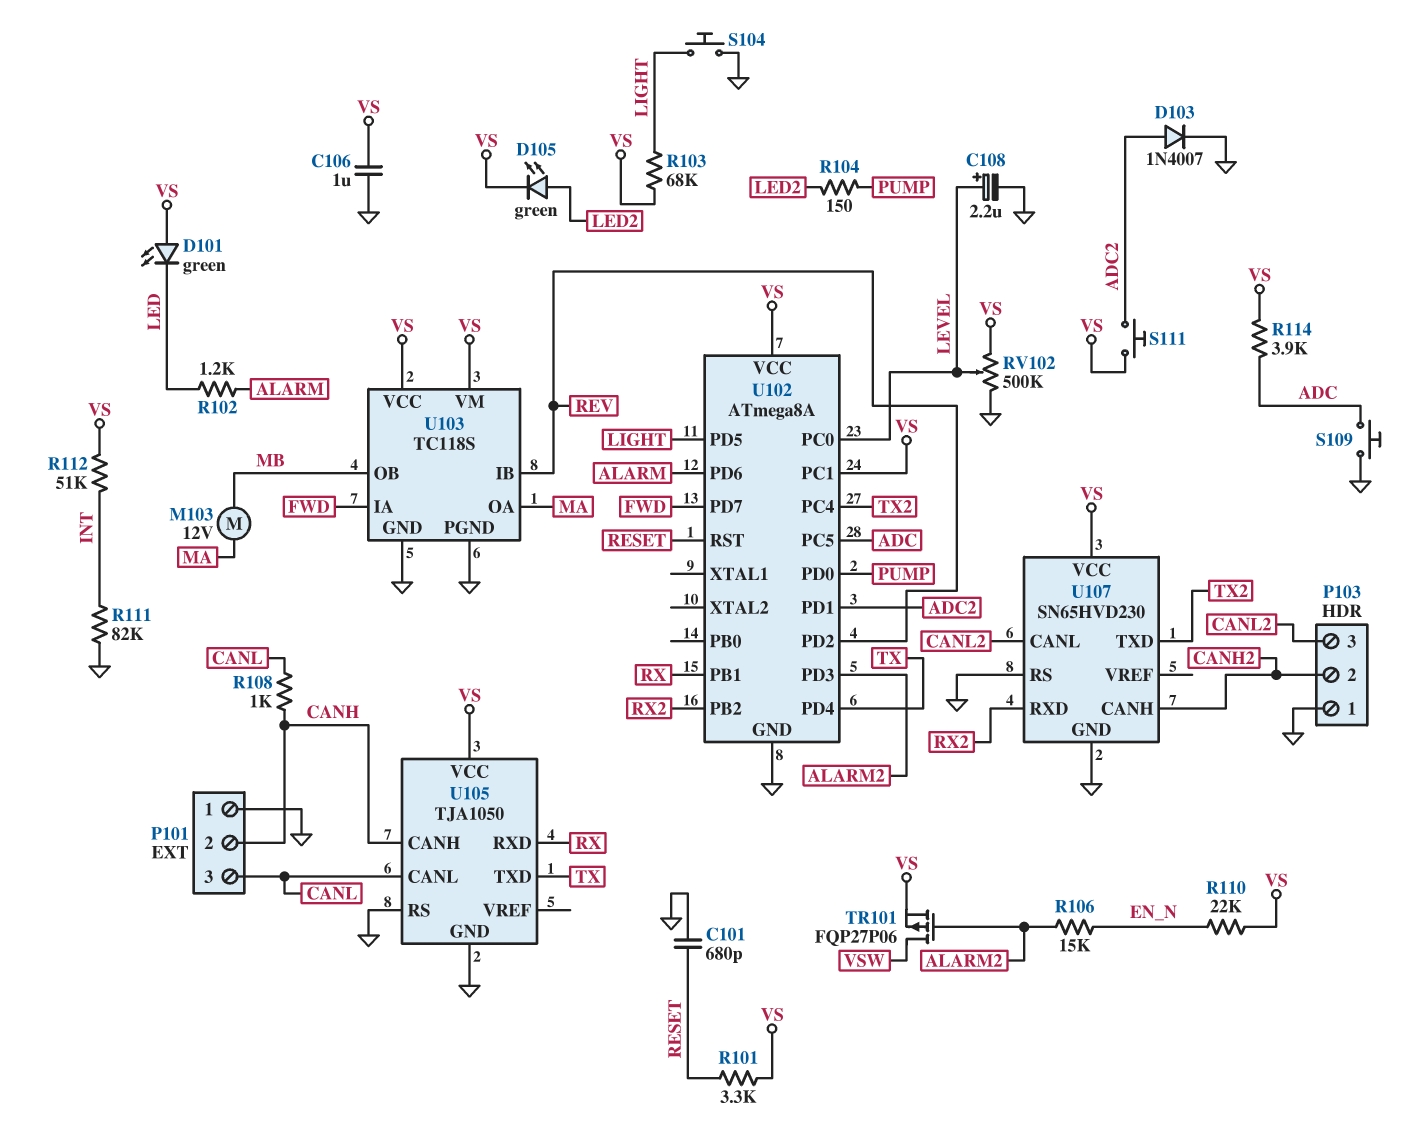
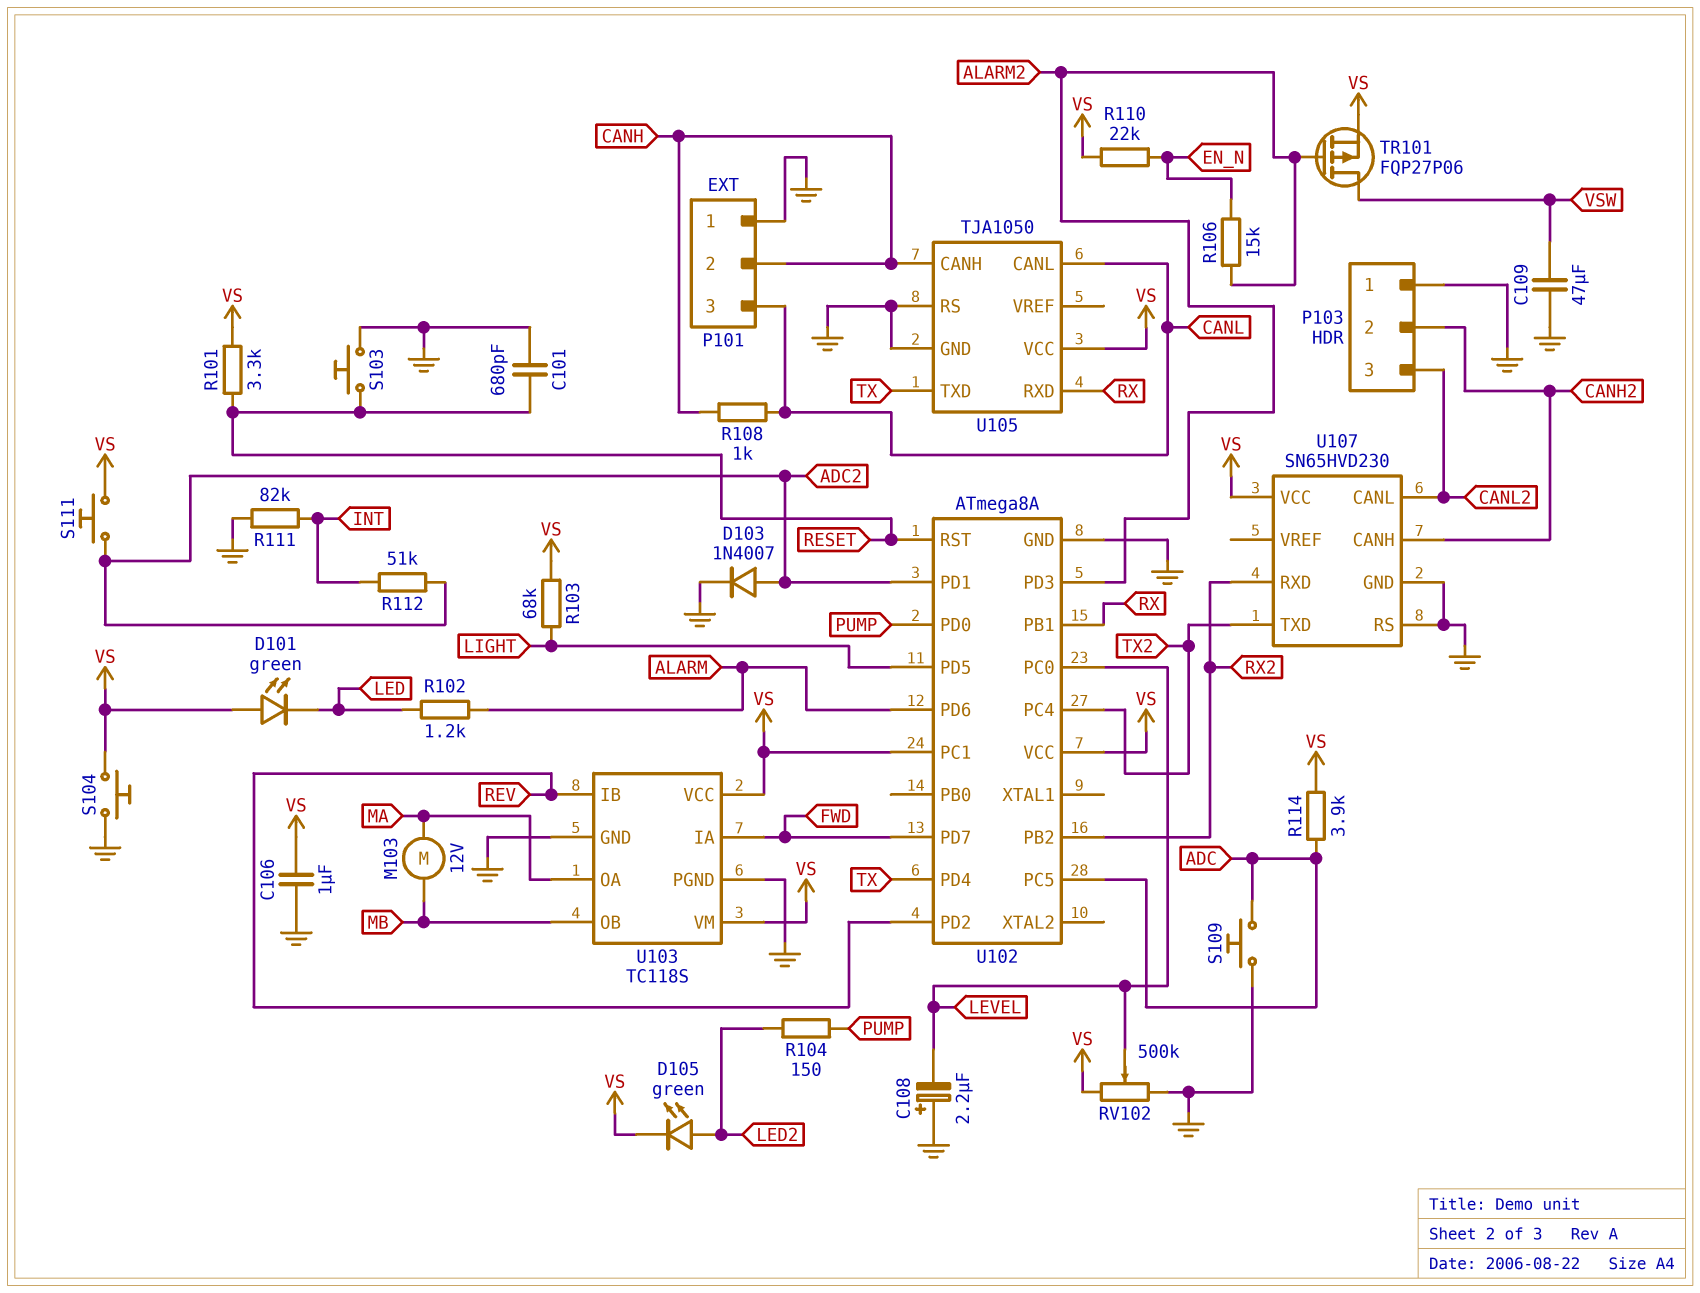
C108: 2.2uF (plus LEVEL, minus GND) -> 2.2uF (plus GND, minus LEVEL)
C109: none -> 47uF (GND, VSW)
R112: 51k (INT, VS) -> 51k (ADC2, INT)
S103: none -> button (GND, RESET)
S104: button (GND, LIGHT) -> button (GND, VS)

